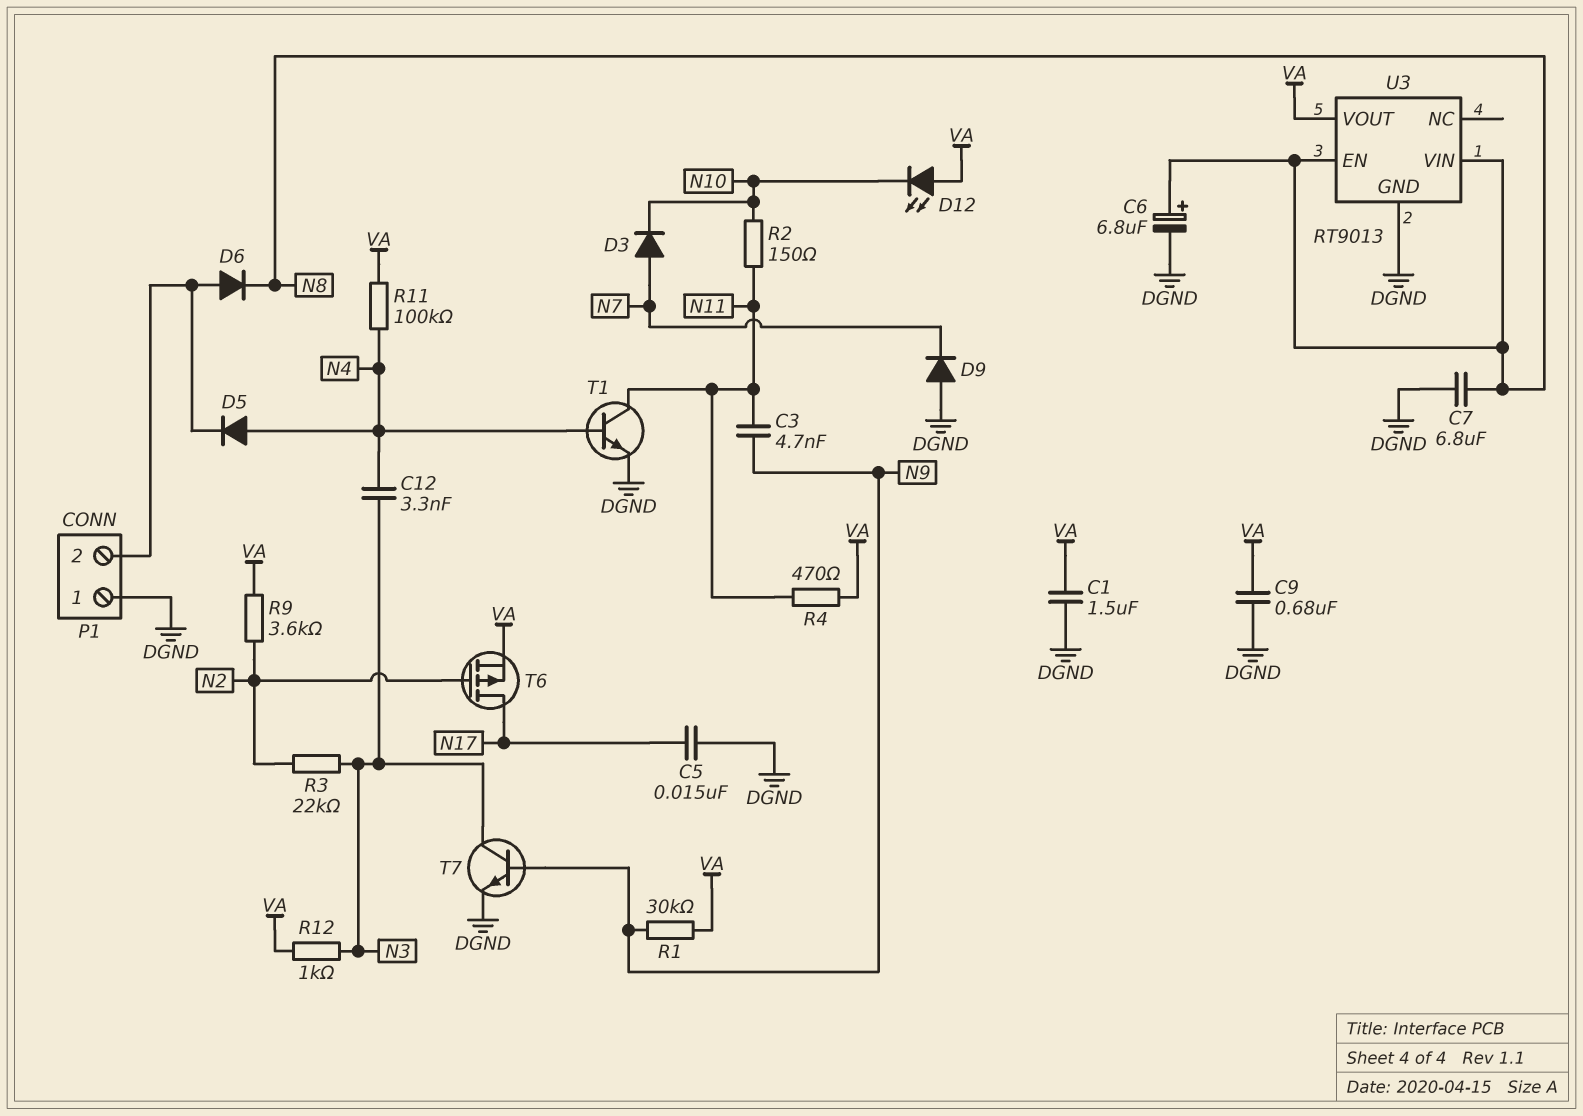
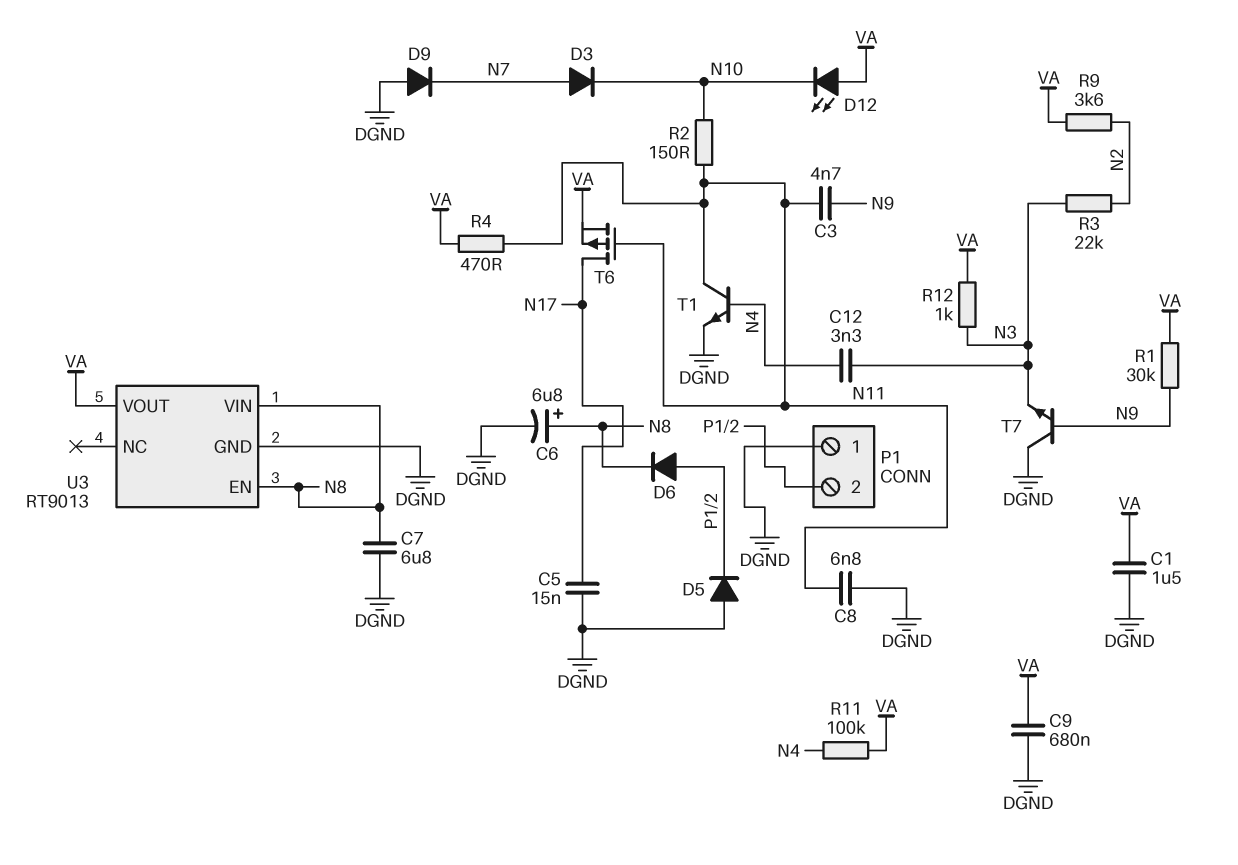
C8: none -> 6.8nF (DGND, N11)
D5: diode (A N4, K P1/2) -> diode (A DGND, K P1/2)
T6: PMOS (G N2, D N17, S VA) -> PMOS (G N11, D N17, S VA)
T7: NPN (B N9, C N3, E DGND) -> NPN (B N9, C DGND, E N3)

